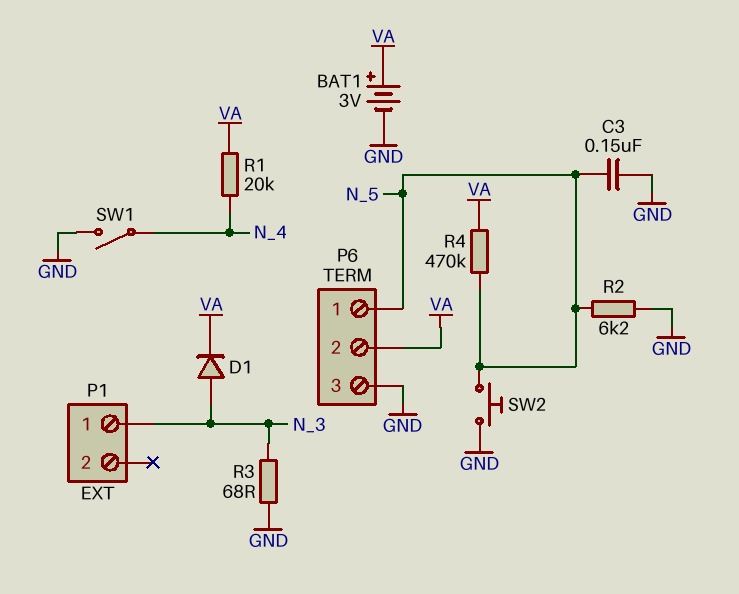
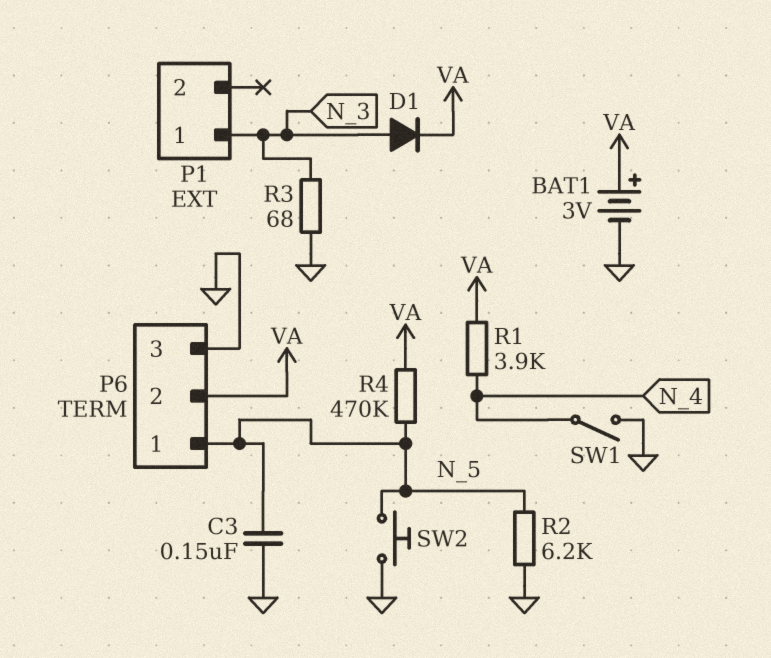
R1: 20k (N_4, VA) -> 3.9k (N_4, VA)

